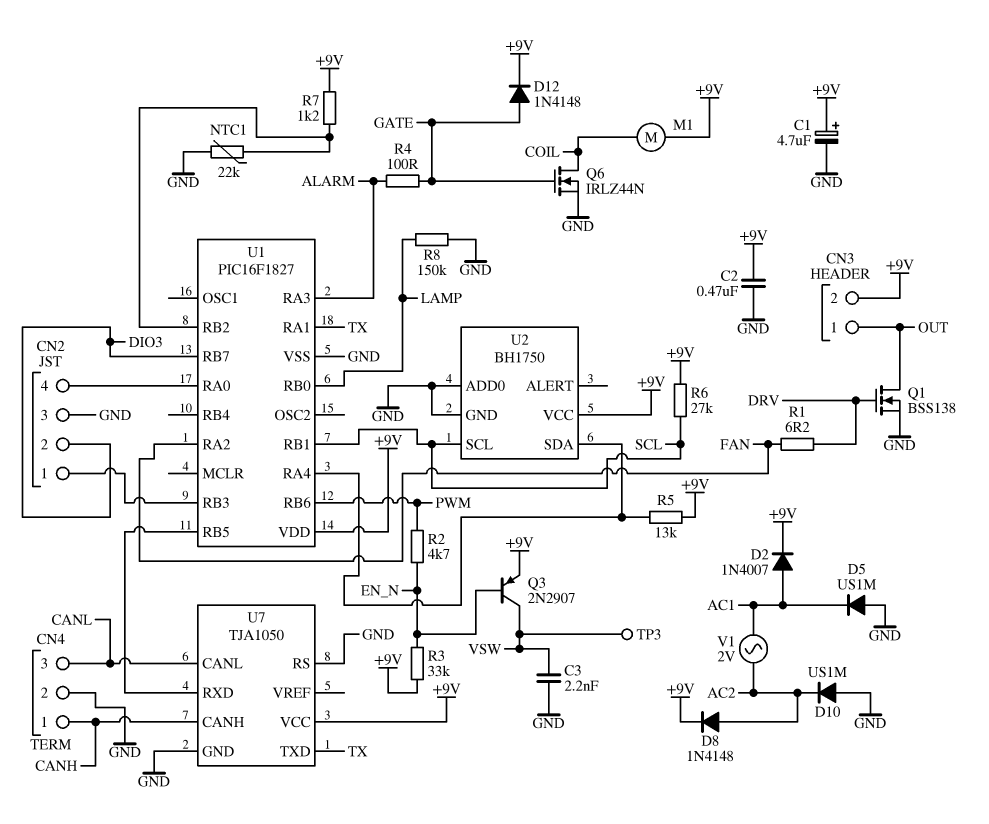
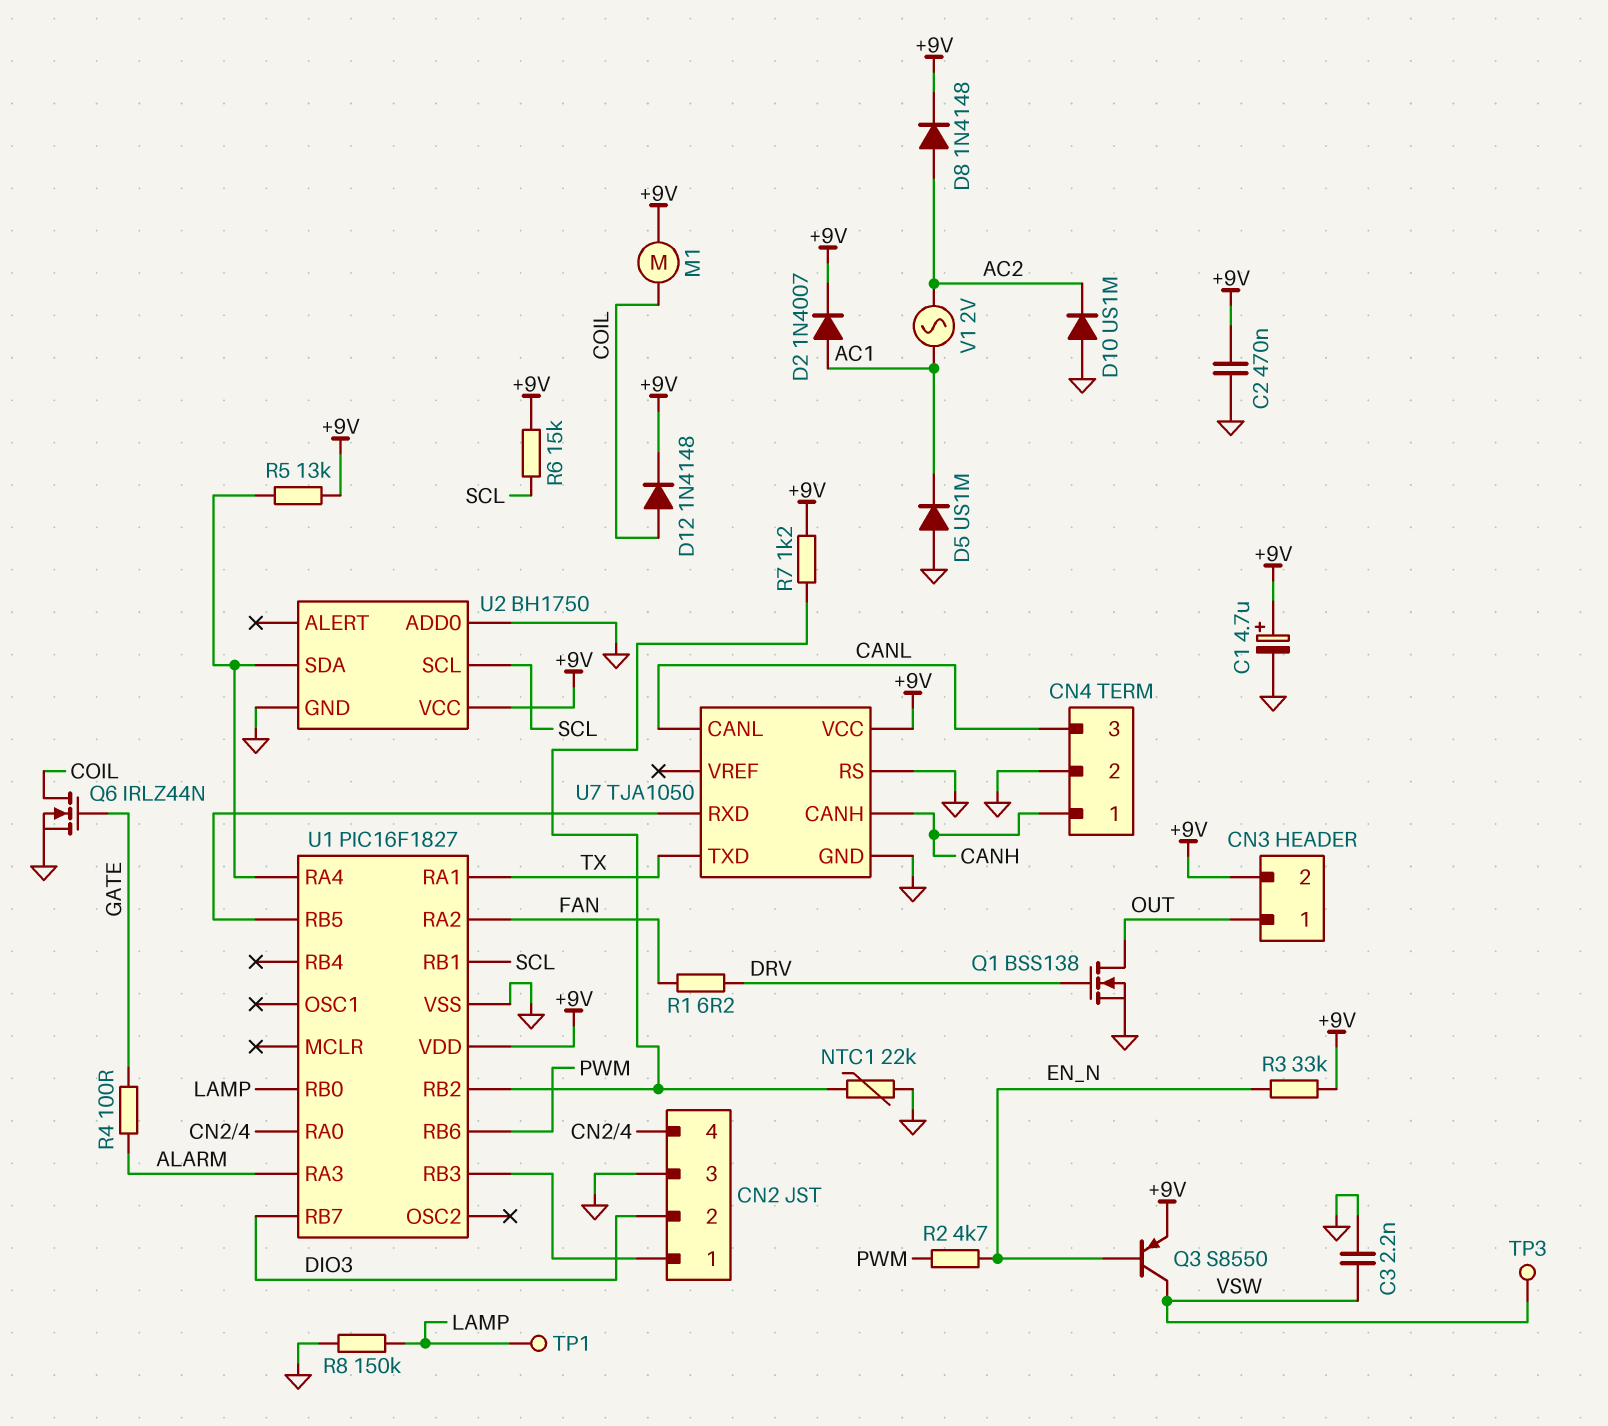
D12: diode 1N4148 (A GATE, K +9V) -> diode 1N4148 (A COIL, K +9V)
Q3: PNP 2N2907 (B EN_N, C VSW, E +9V) -> PNP S8550 (B EN_N, C VSW, E +9V)
R6: 27k (+9V, SCL) -> 15k (+9V, SCL)
TP1: none -> test point (LAMP)

